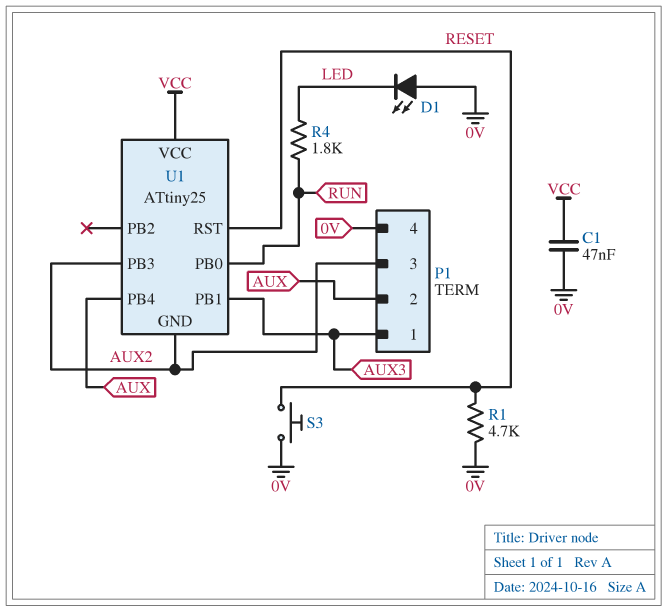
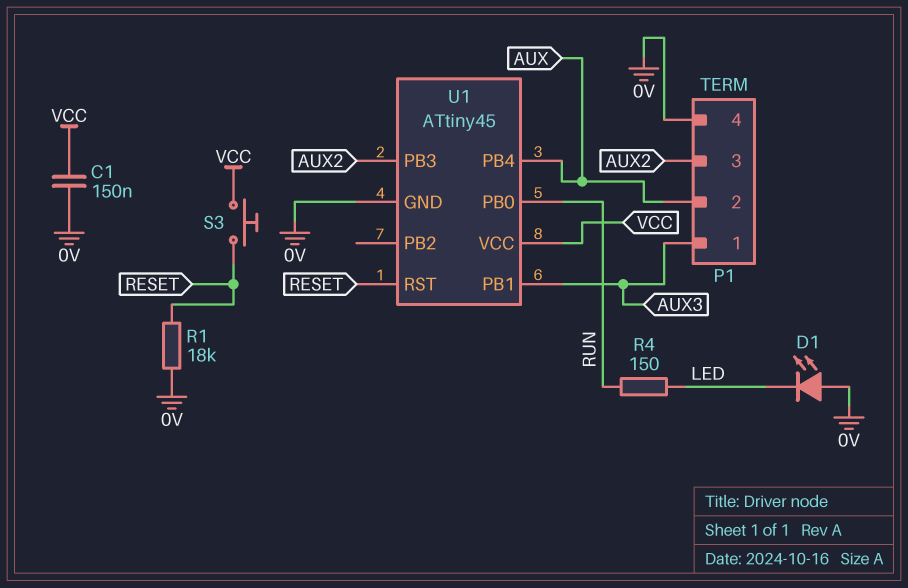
C1: 47nF (0V, VCC) -> 150nF (0V, VCC)
R1: 4.7k (0V, RESET) -> 18k (0V, RESET)
R4: 1.8k (LED, RUN) -> 150 (LED, RUN)
S3: button (0V, RESET) -> button (RESET, VCC)
U1: ATtiny25 -> ATtiny45
U1 pin GND: AUX2 -> 0V

